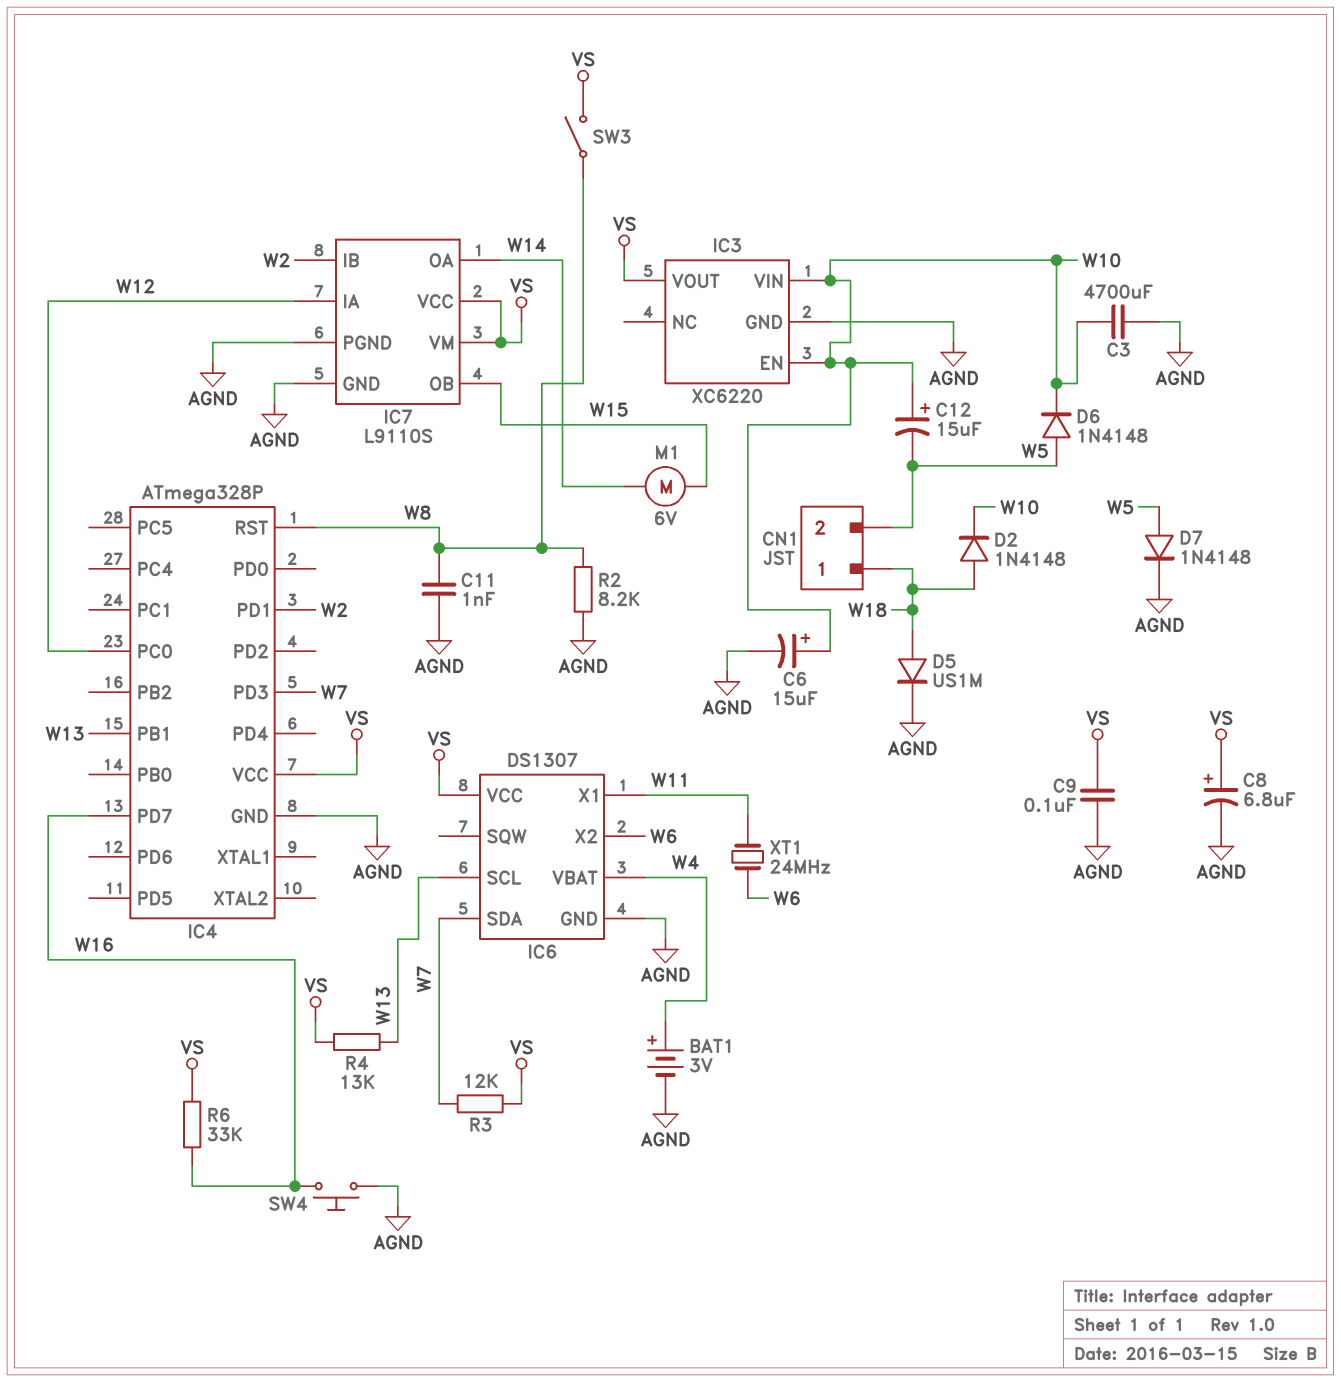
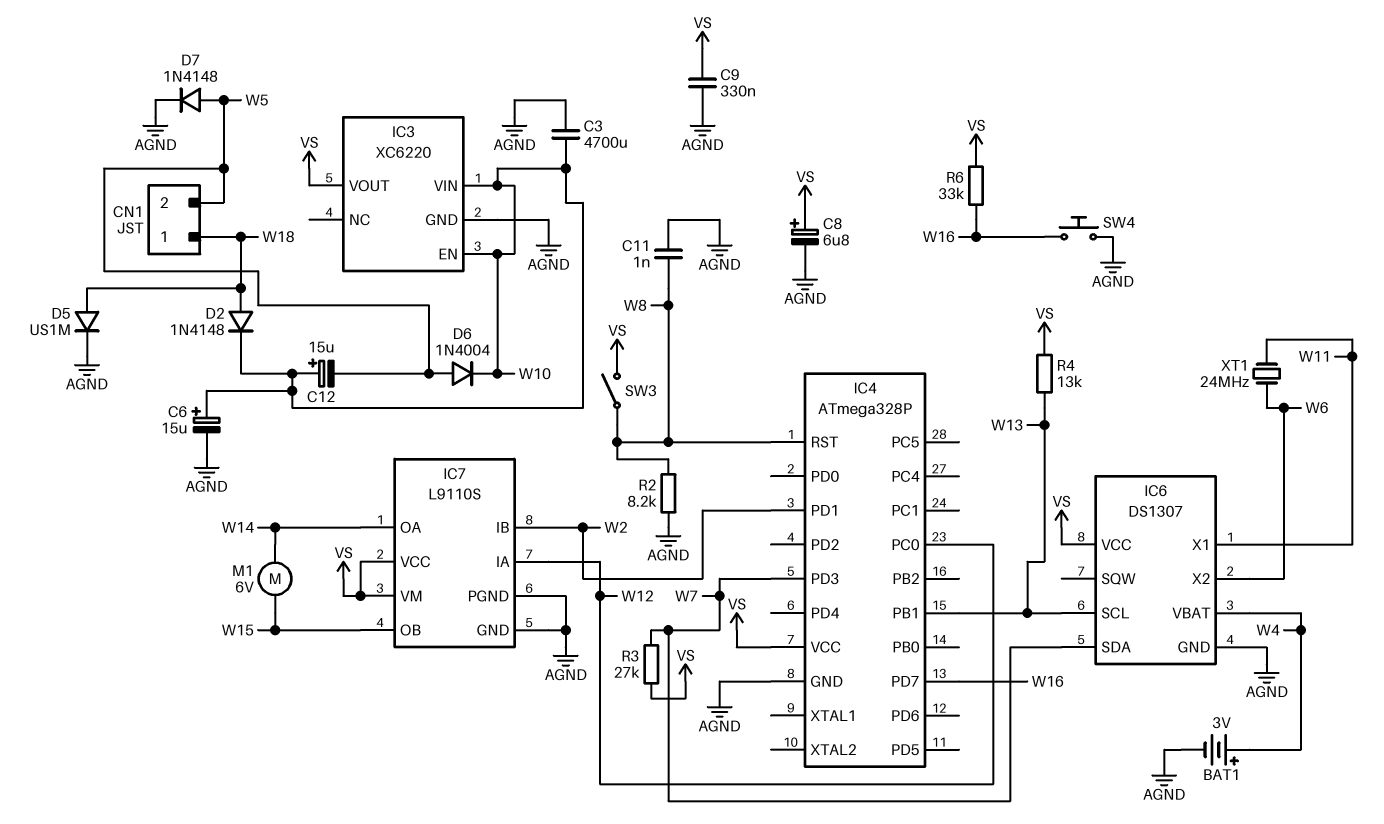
C9: 100nF (AGND, VS) -> 330nF (AGND, VS)
D6: diode 1N4148 (A W5, K W10) -> diode 1N4004 (A W5, K W10)
R3: 12k (VS, W7) -> 27k (VS, W7)

